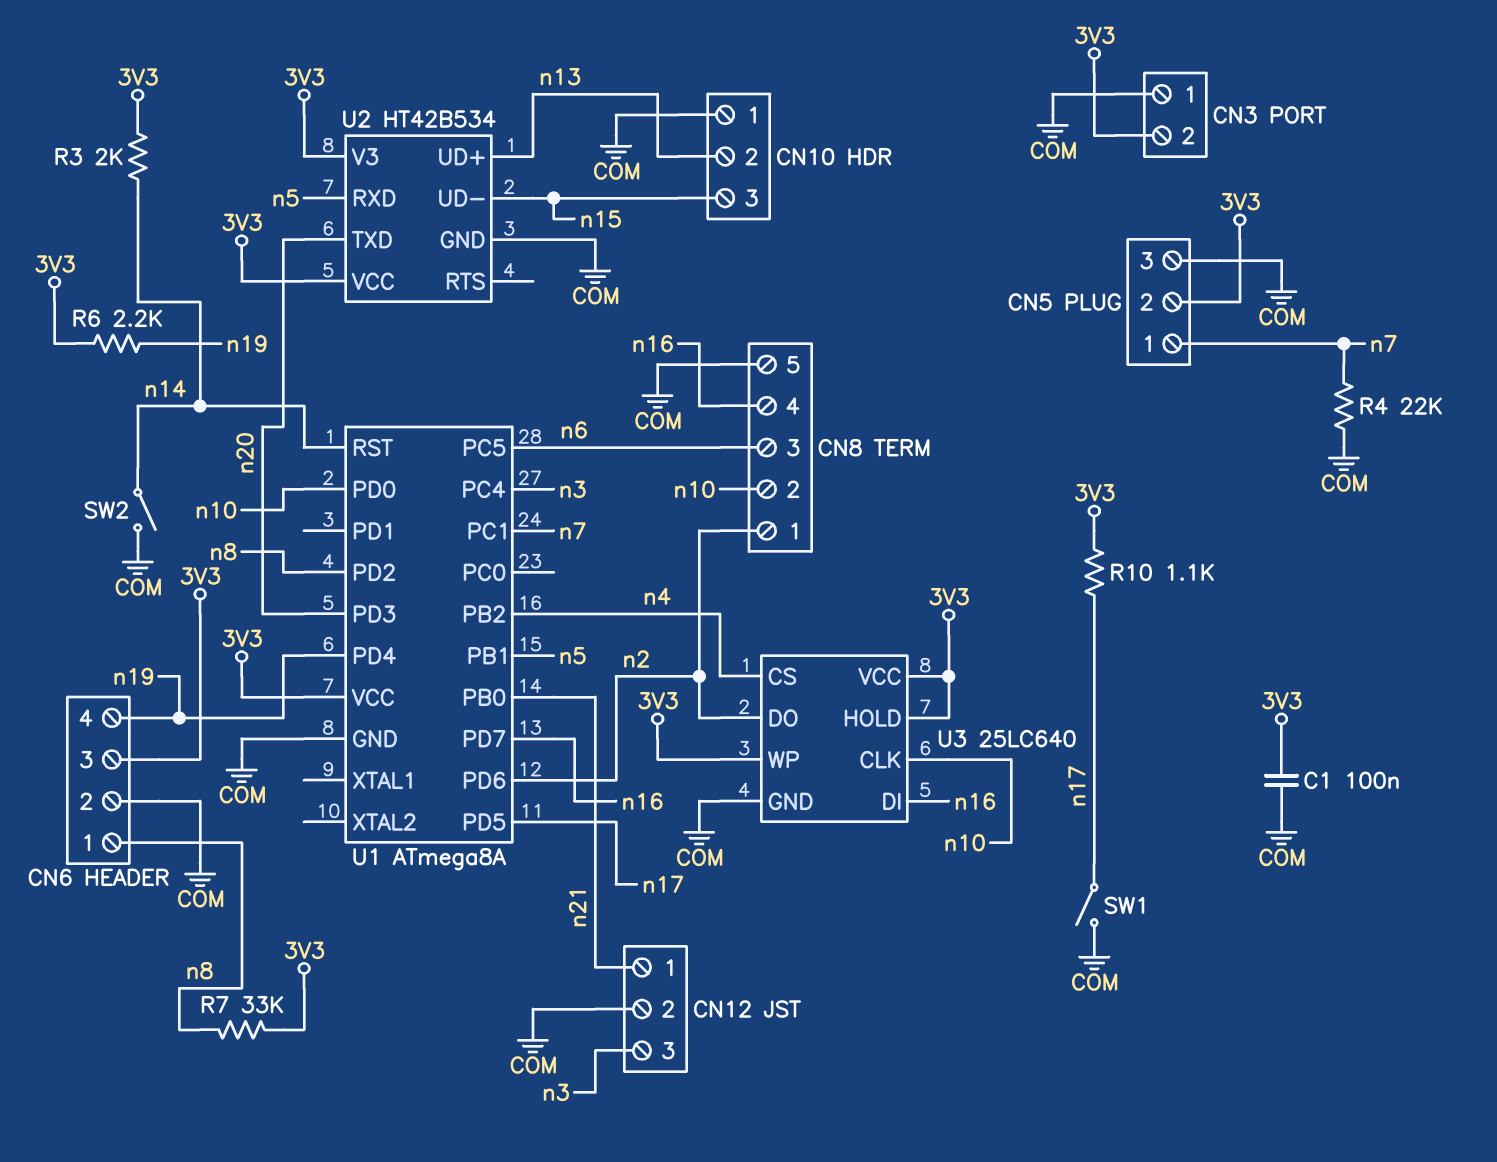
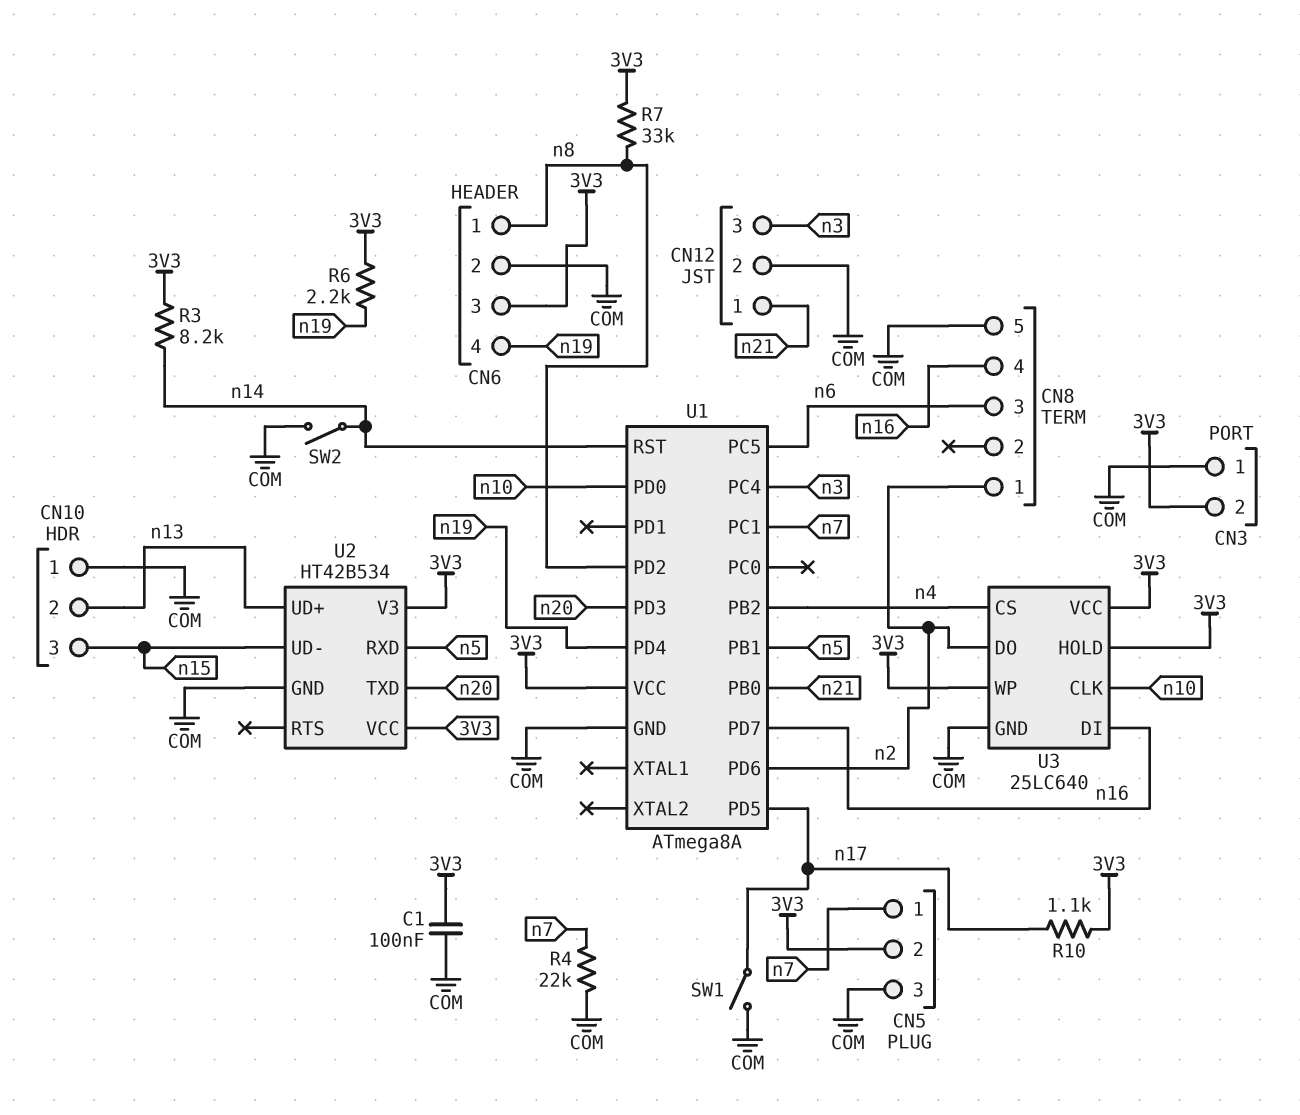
CN8 pin 2: n10 -> none
R3: 2k (3V3, n14) -> 8.2k (3V3, n14)

